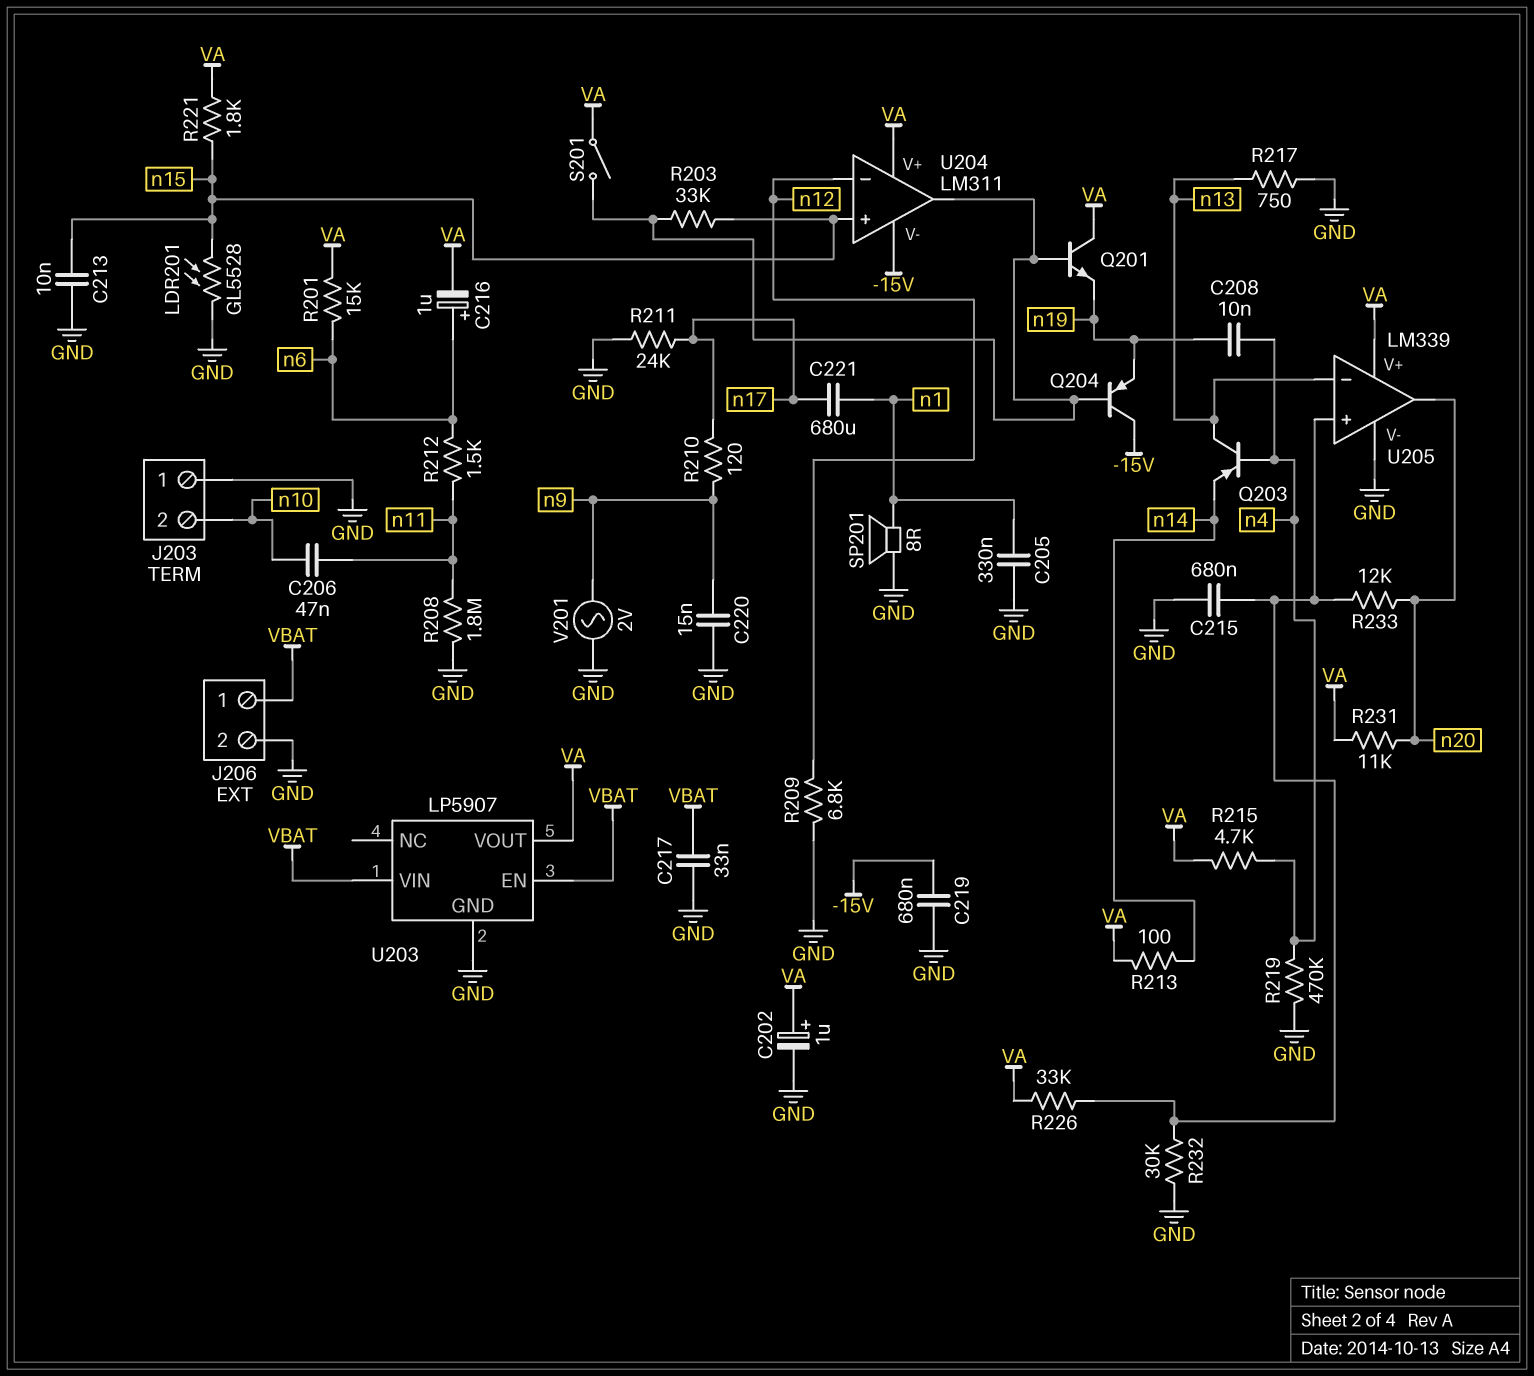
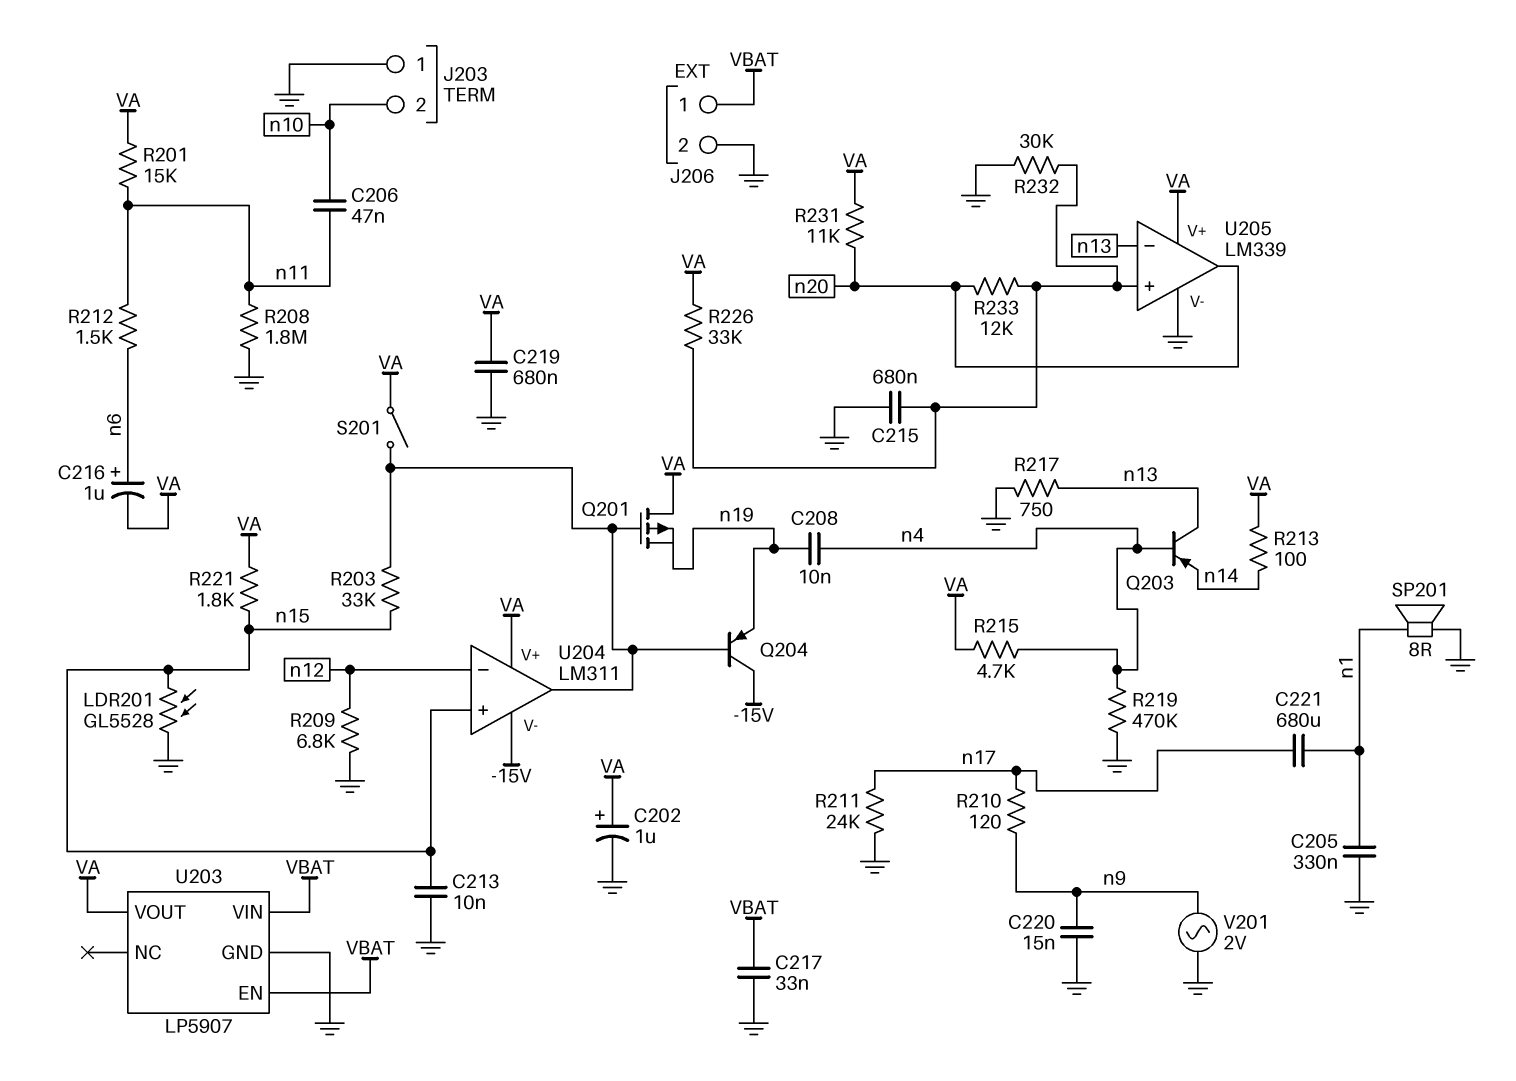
C219: 680nF (-15V, GND) -> 680nF (GND, VA)
Q201: NPN (B U204/out, C VA, E n19) -> PMOS (G U204/out, D VA, S n19)
R201: 15k (VA, n6) -> 15k (VA, n11)

